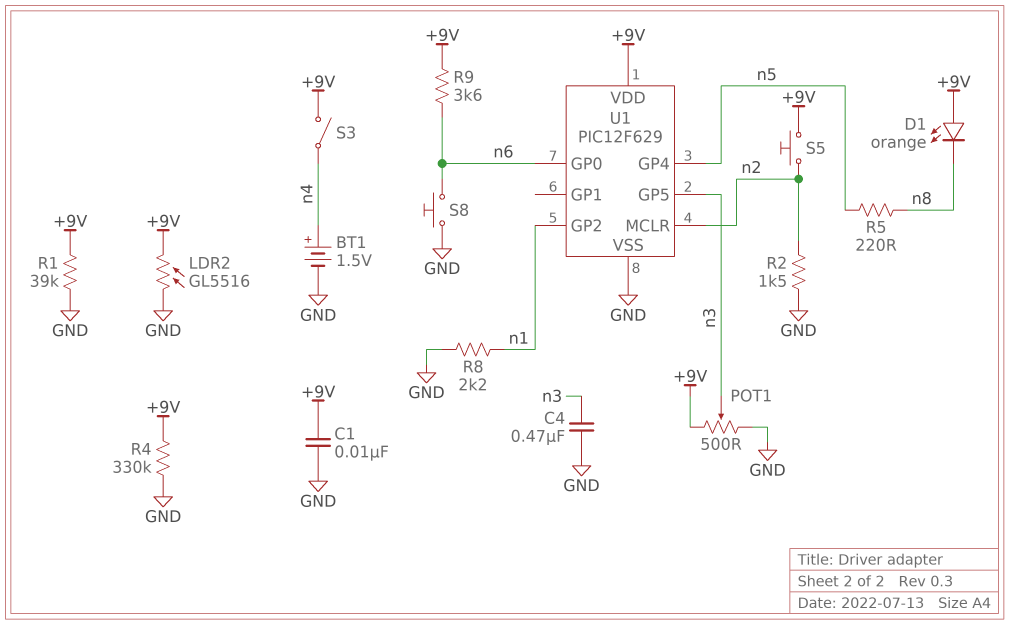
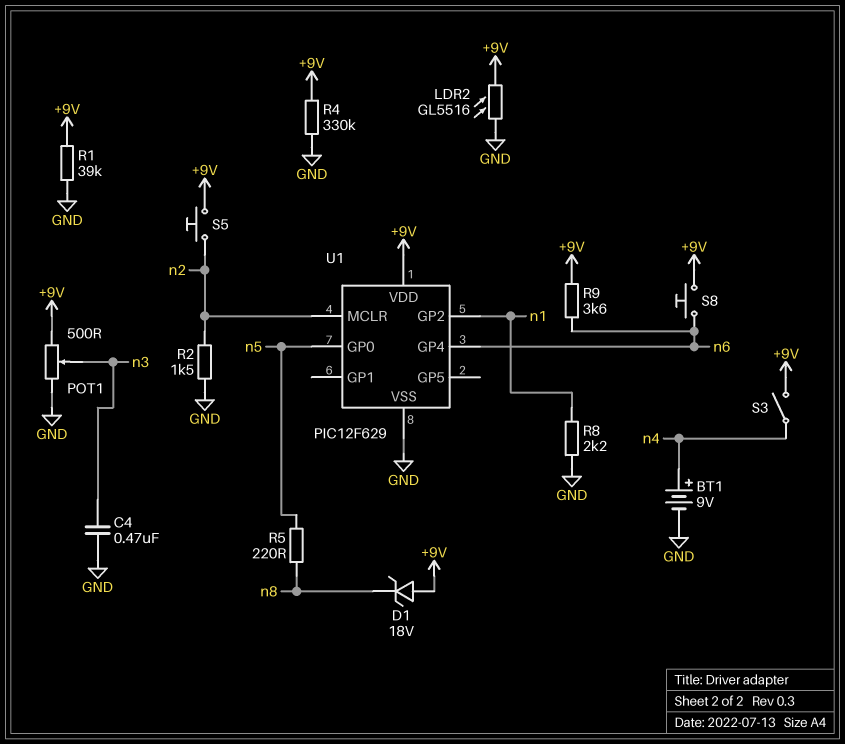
BT1: 1.5V (plus n4, minus GND) -> 9V (plus n4, minus GND)
C1: 10nF (+9V, GND) -> none
D1: LED orange (A +9V, K n8) -> zener 18V (A +9V, K n8)
S8: button (GND, n6) -> button (+9V, n6)
U1 pin GP0: n6 -> n5
U1 pin GP4: n5 -> n6
U1 pin GP5: n3 -> none

